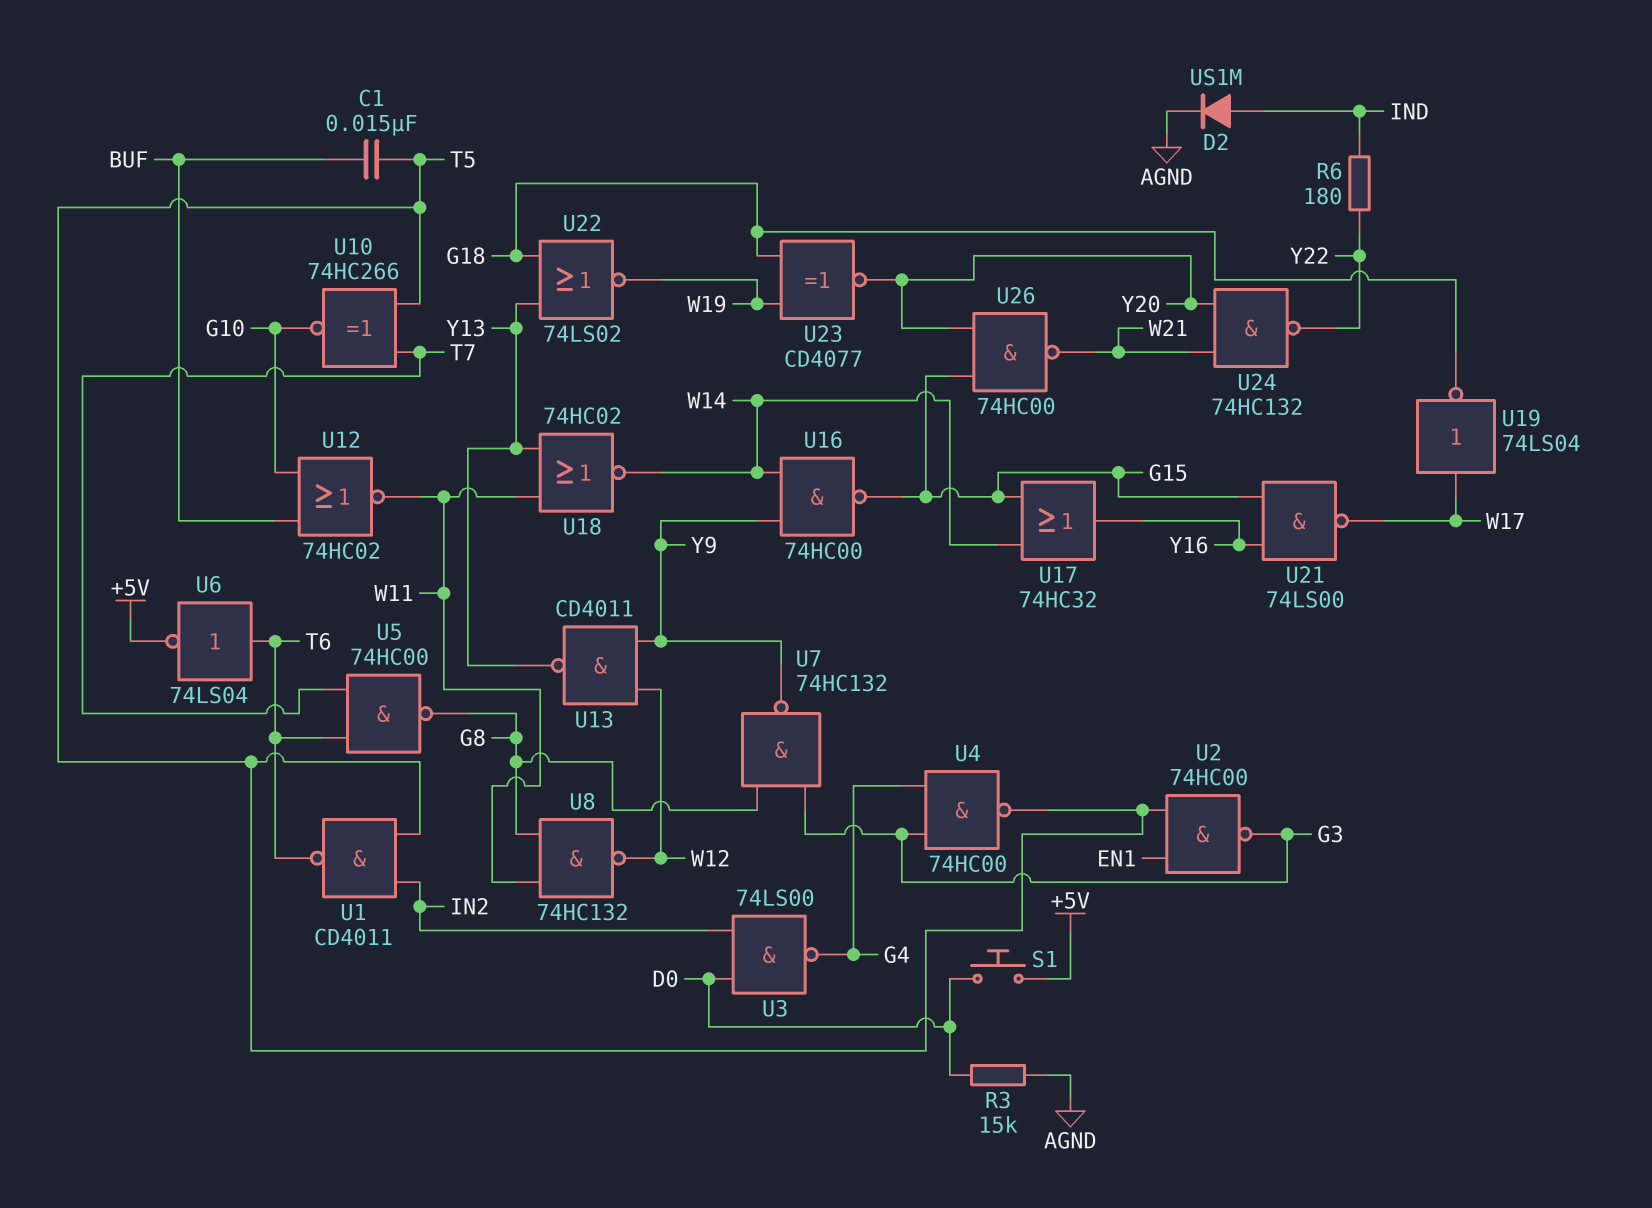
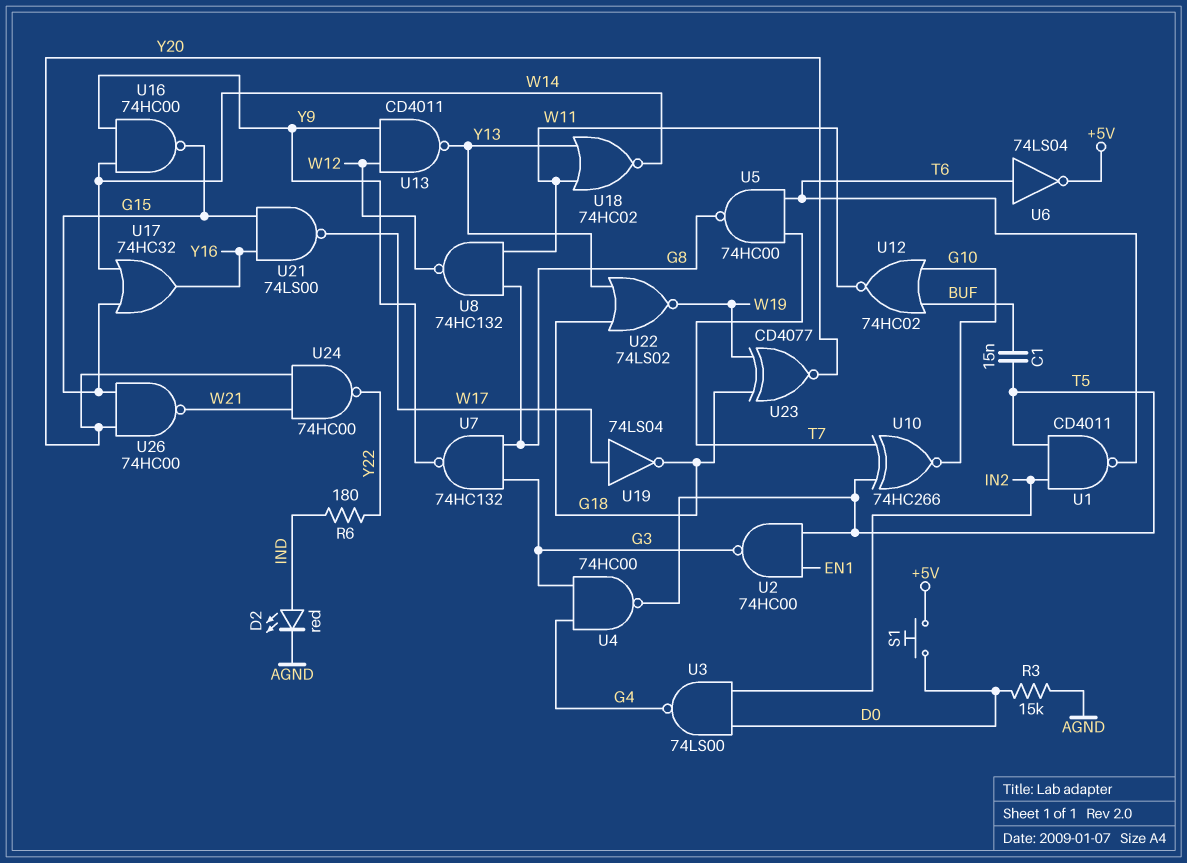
D2: diode US1M (A IND, K AGND) -> LED red (A IND, K AGND)
U24: NAND 74HC132 (in W21, in Y20, out Y22) -> NAND 74HC00 (in W21, in Y20, out Y22)

